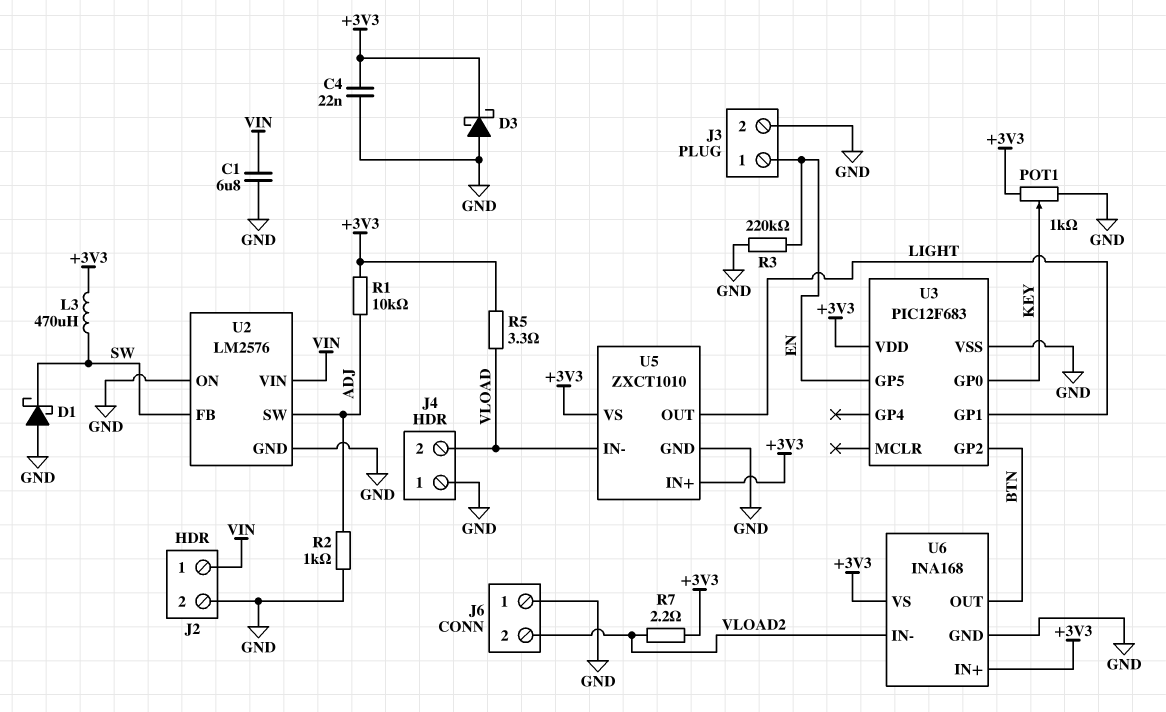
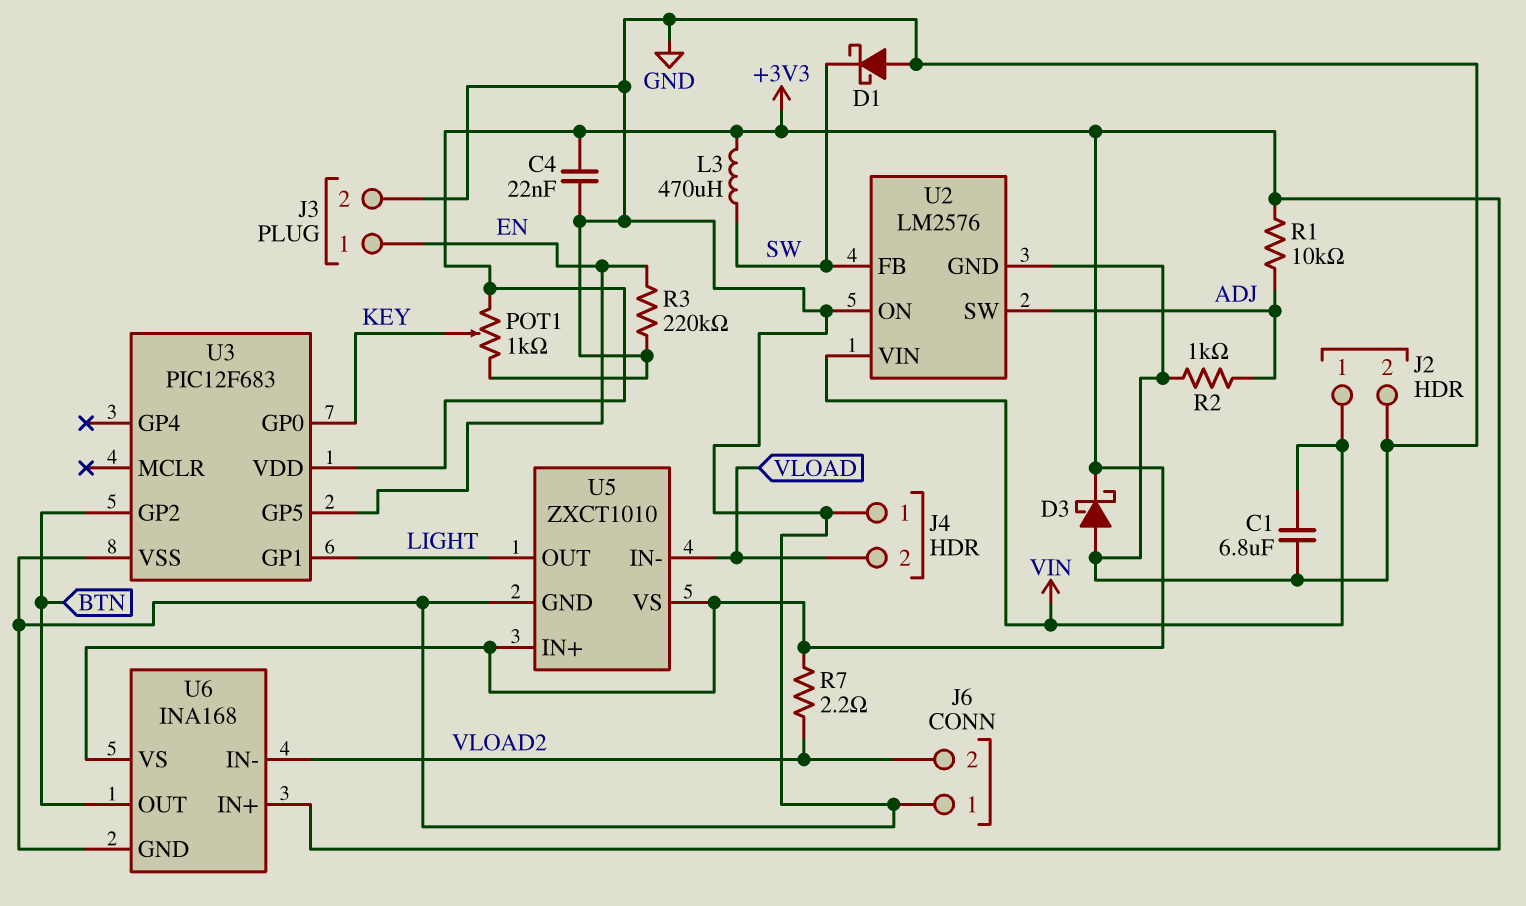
R5: 3.3 (+3V3, VLOAD) -> none

